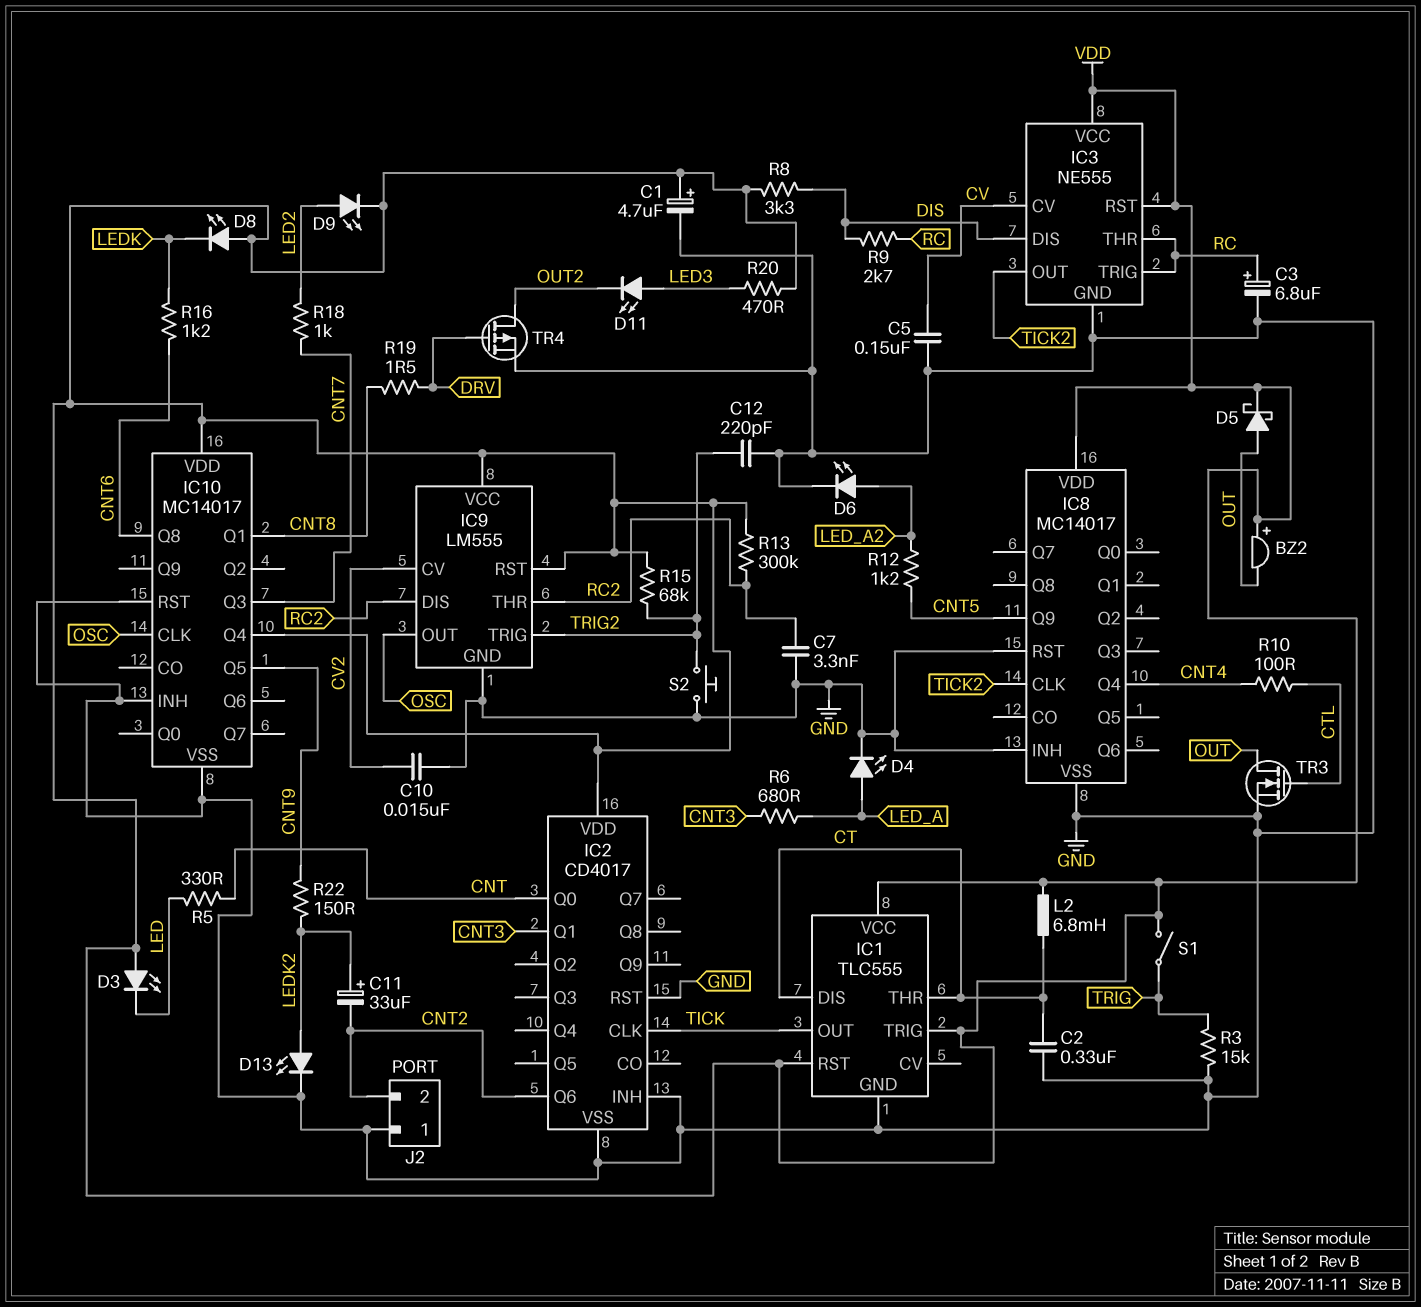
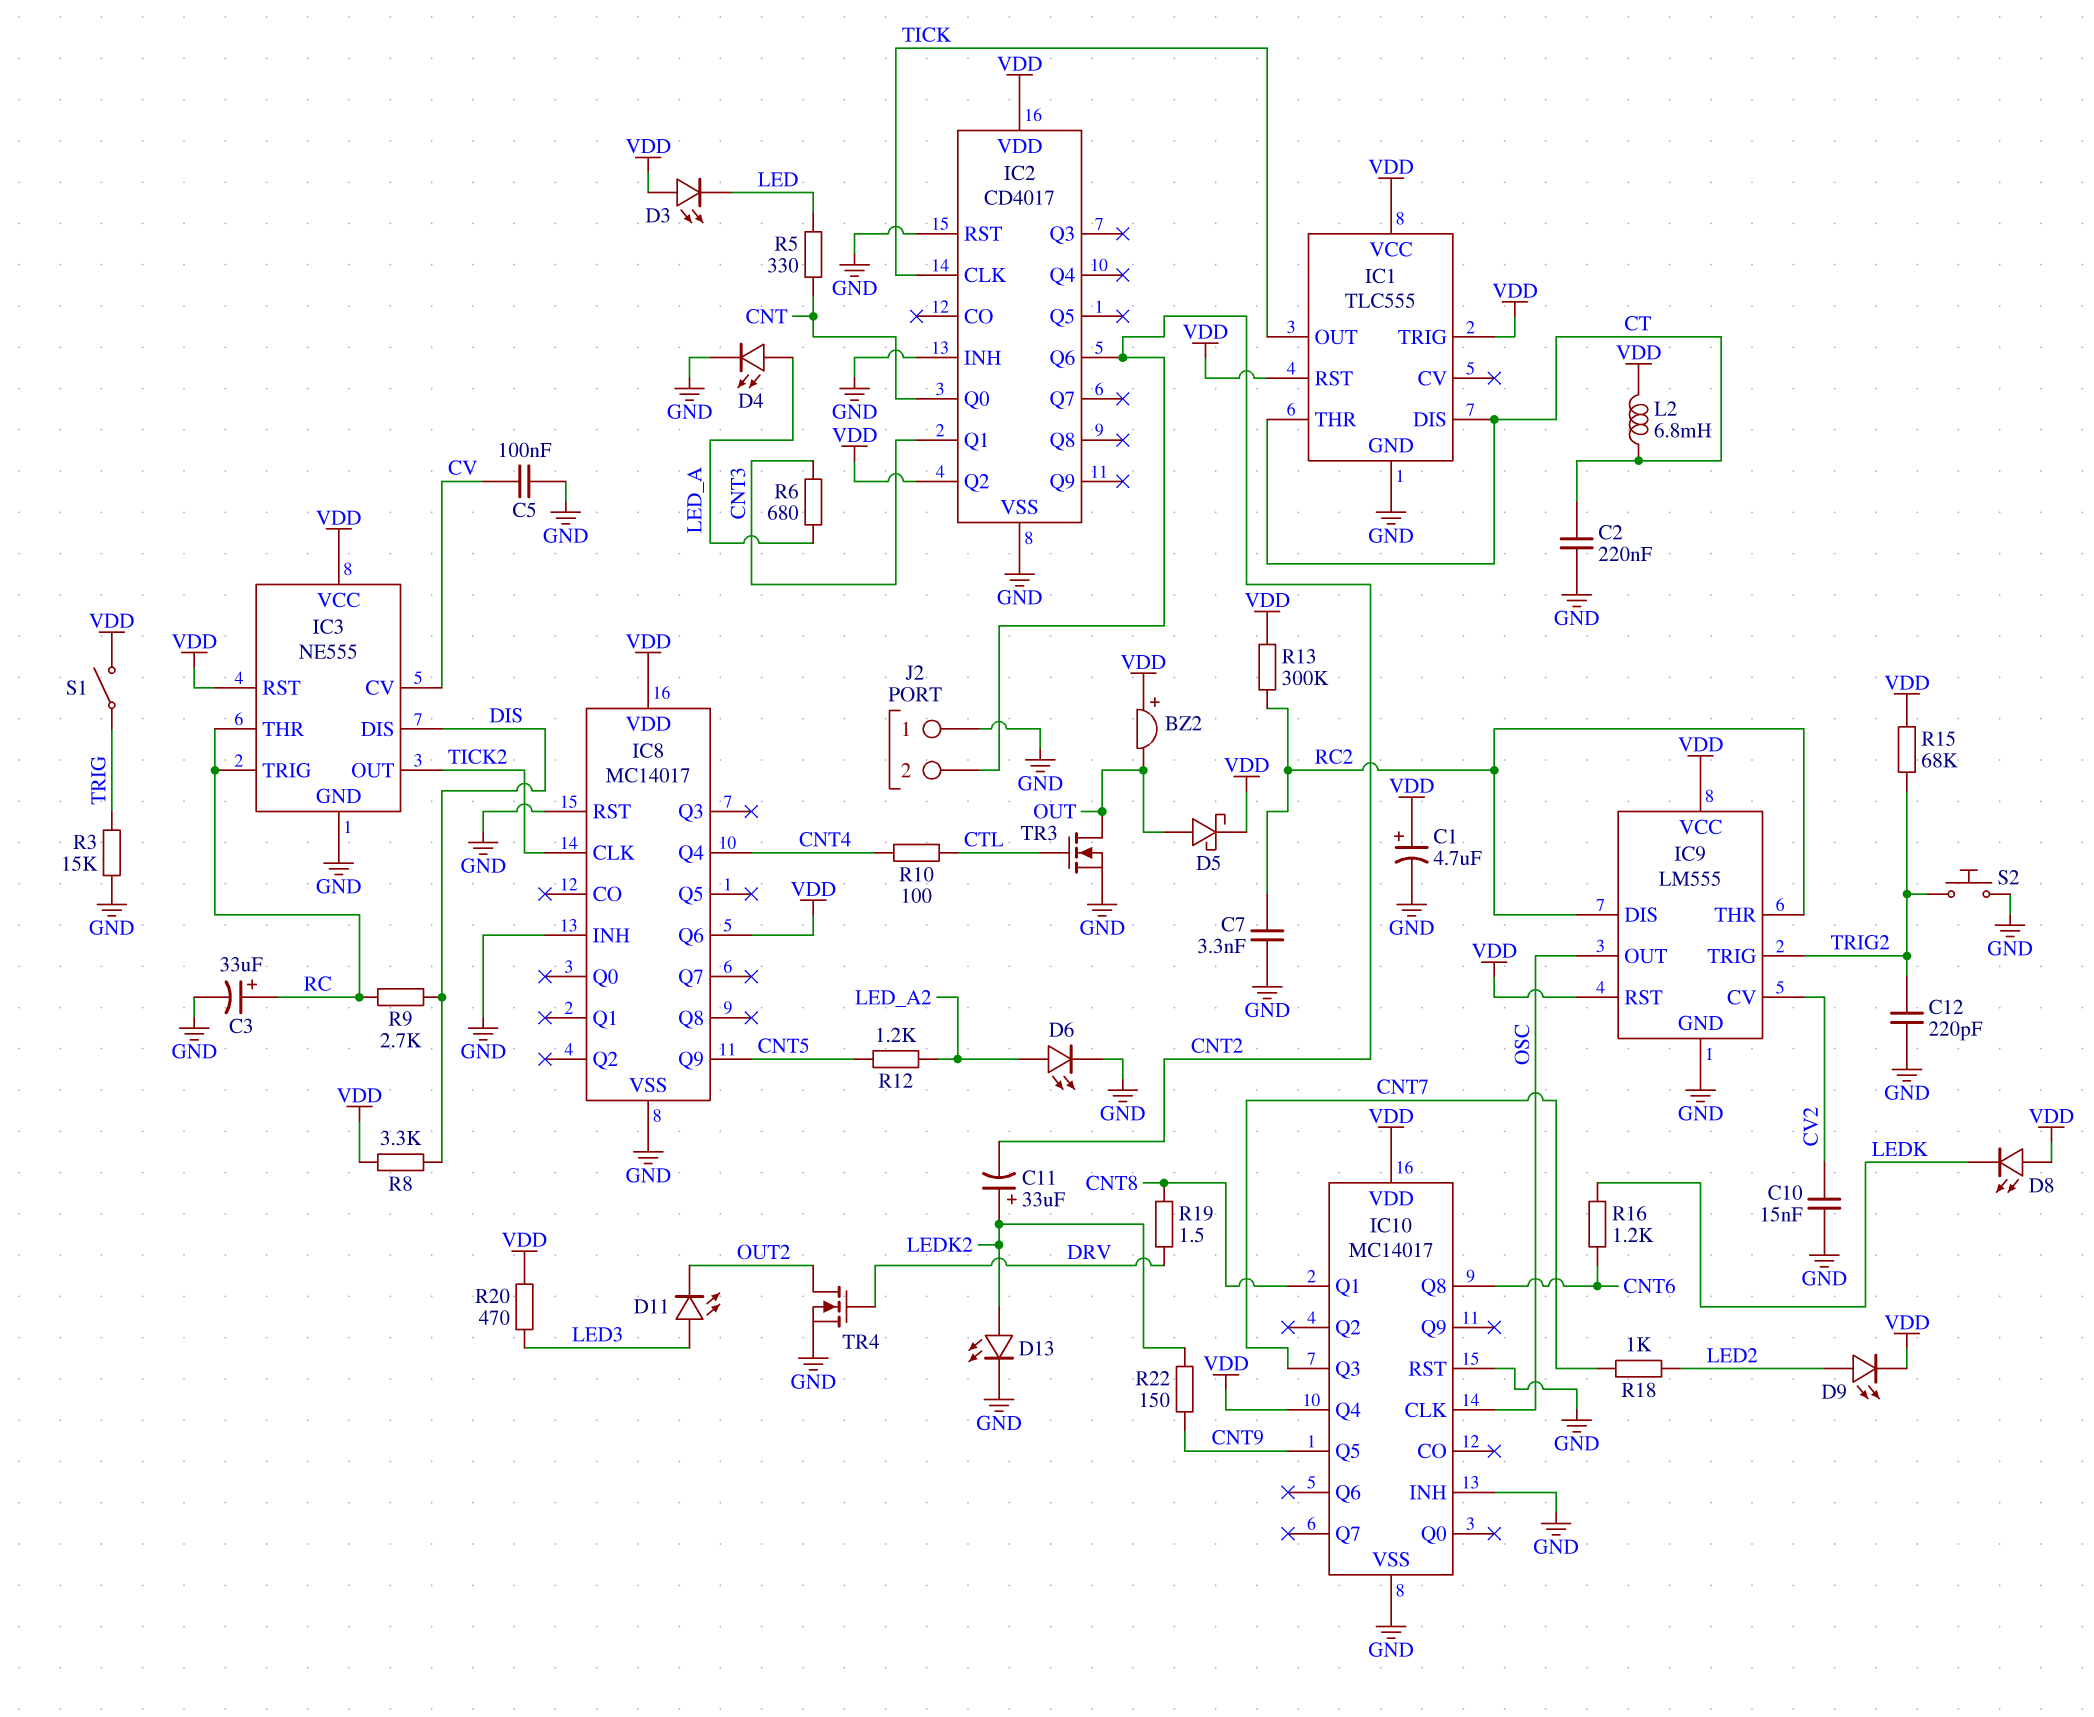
C2: 330nF (CT, GND) -> 220nF (CT, GND)
C3: 6.8uF (plus RC, minus GND) -> 33uF (plus RC, minus GND)
C5: 150nF (CV, GND) -> 100nF (CV, GND)
IC2 pin Q2: none -> VDD
IC8 pin Q6: none -> VDD
TR4: PMOS (G DRV, D OUT2, S GND) -> NMOS (G DRV, D OUT2, S GND)

